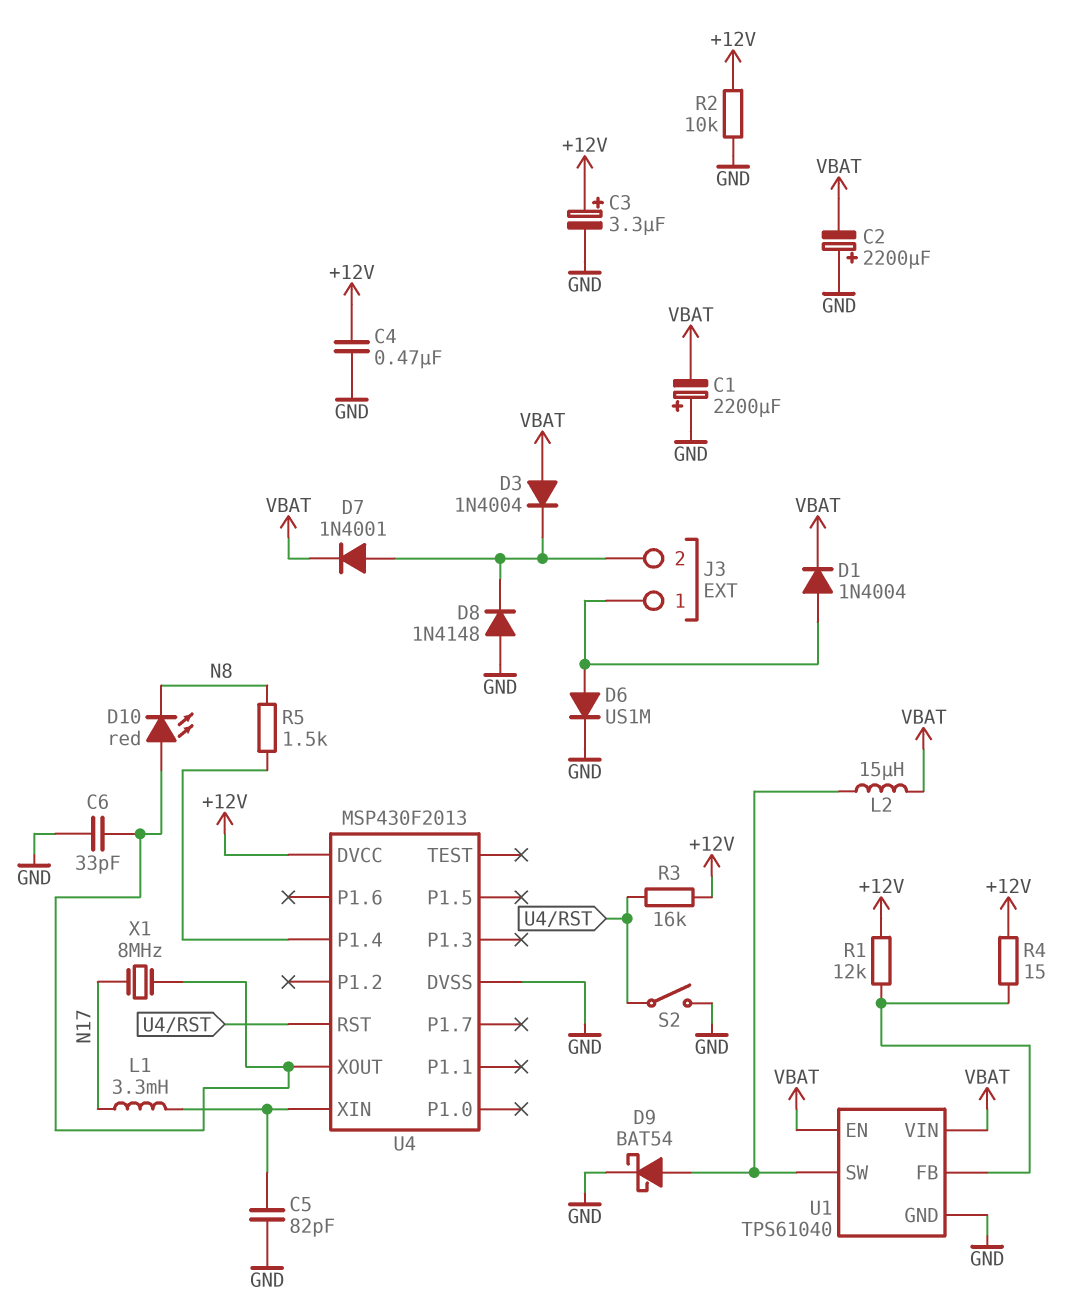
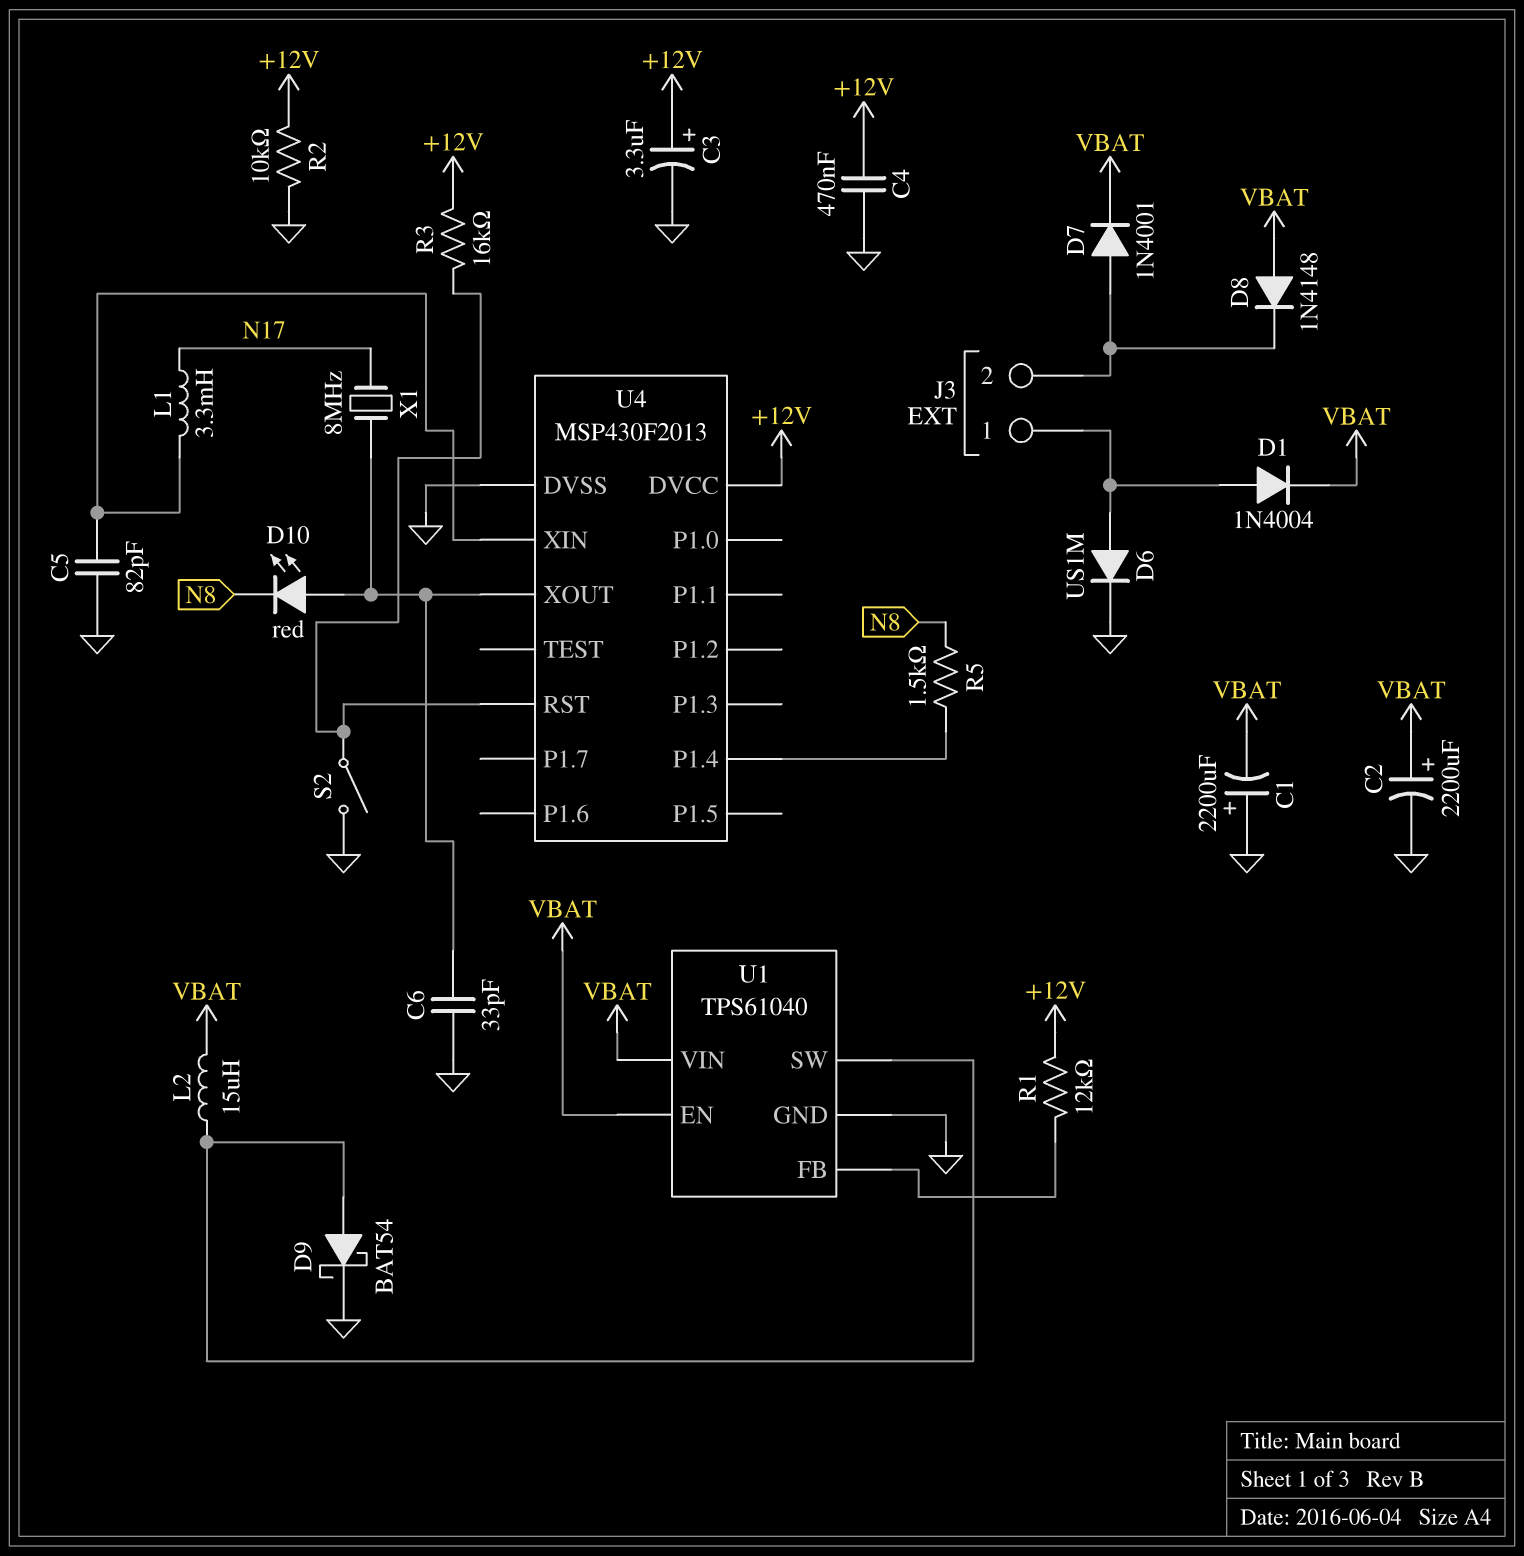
C2: 2200uF (plus GND, minus VBAT) -> 2200uF (plus VBAT, minus GND)
D3: diode 1N4004 (A VBAT, K J3/2) -> none
D8: diode 1N4148 (A GND, K J3/2) -> diode 1N4148 (A VBAT, K J3/2)
R4: 15 (+12V, U1/FB) -> none

